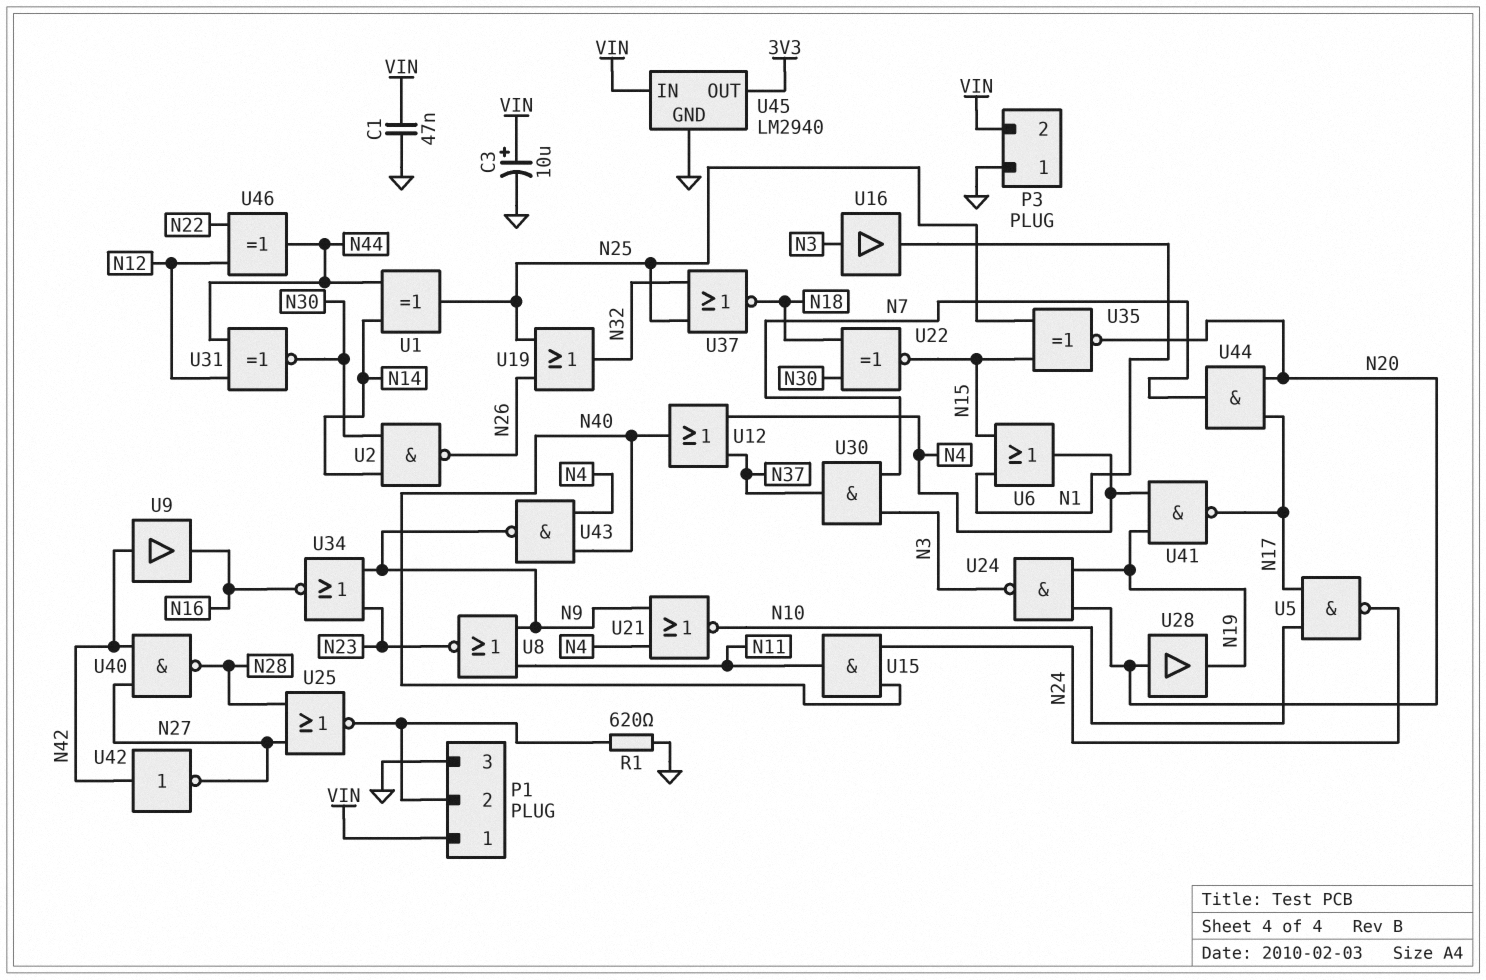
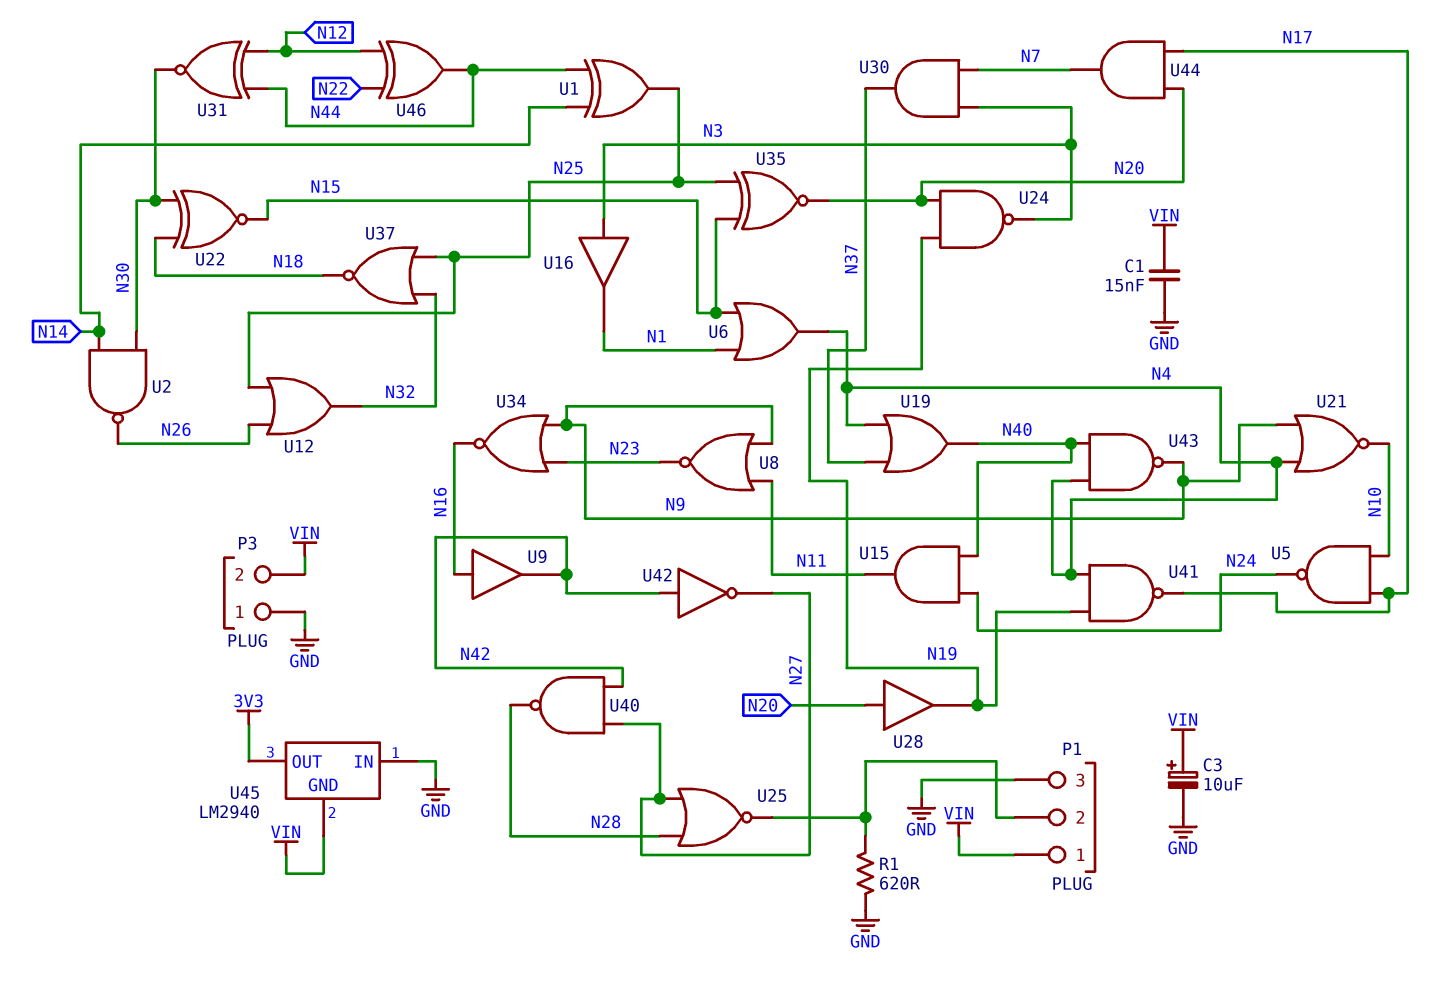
C1: 47nF (GND, VIN) -> 15nF (GND, VIN)
U9: buffer (in N42, out N16) -> buffer (in N16, out N42)
U12: OR (in N4, in N37, out N40) -> OR (in N25, in N26, out N32)
U19: OR (in N25, in N26, out N32) -> OR (in N4, in N37, out N40)
U45 pin GND: GND -> VIN
U45 pin IN: VIN -> GND

